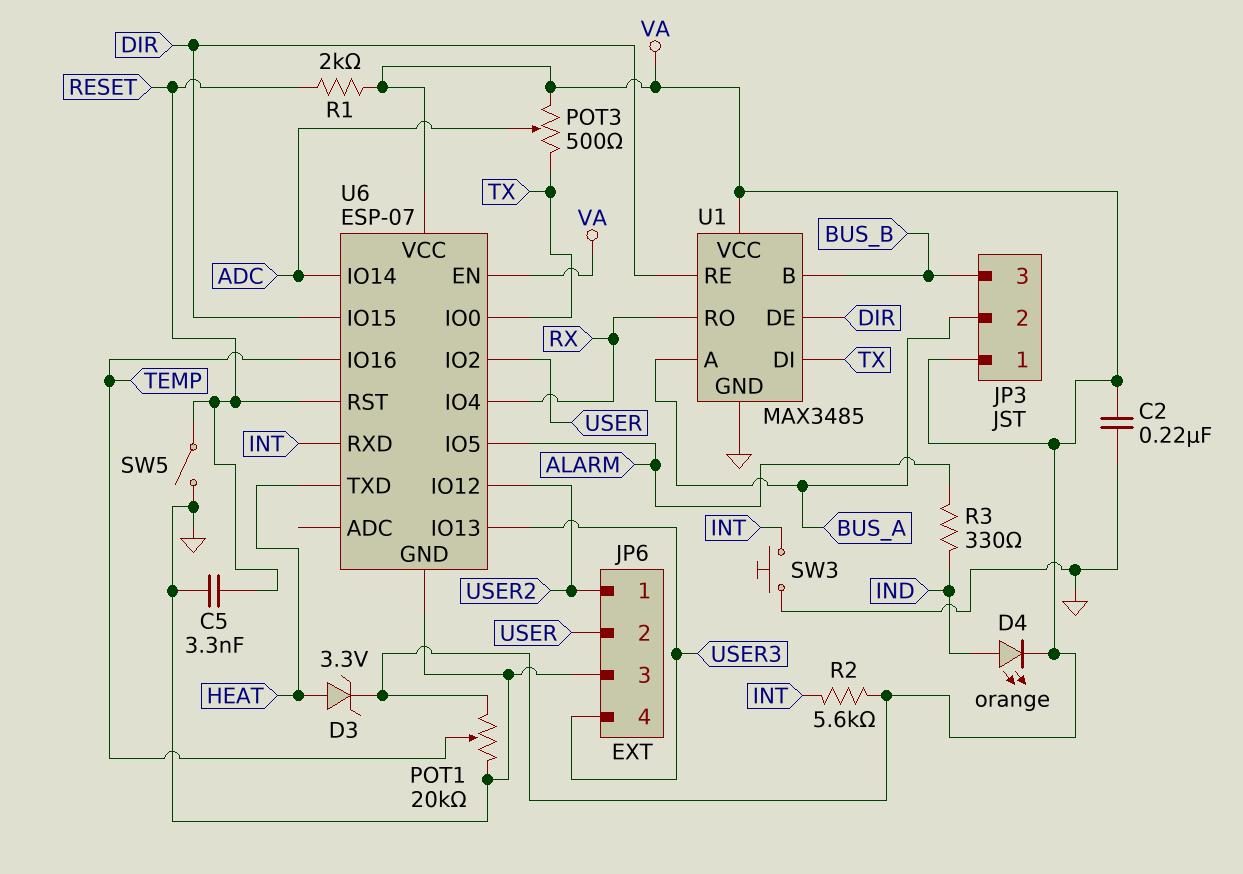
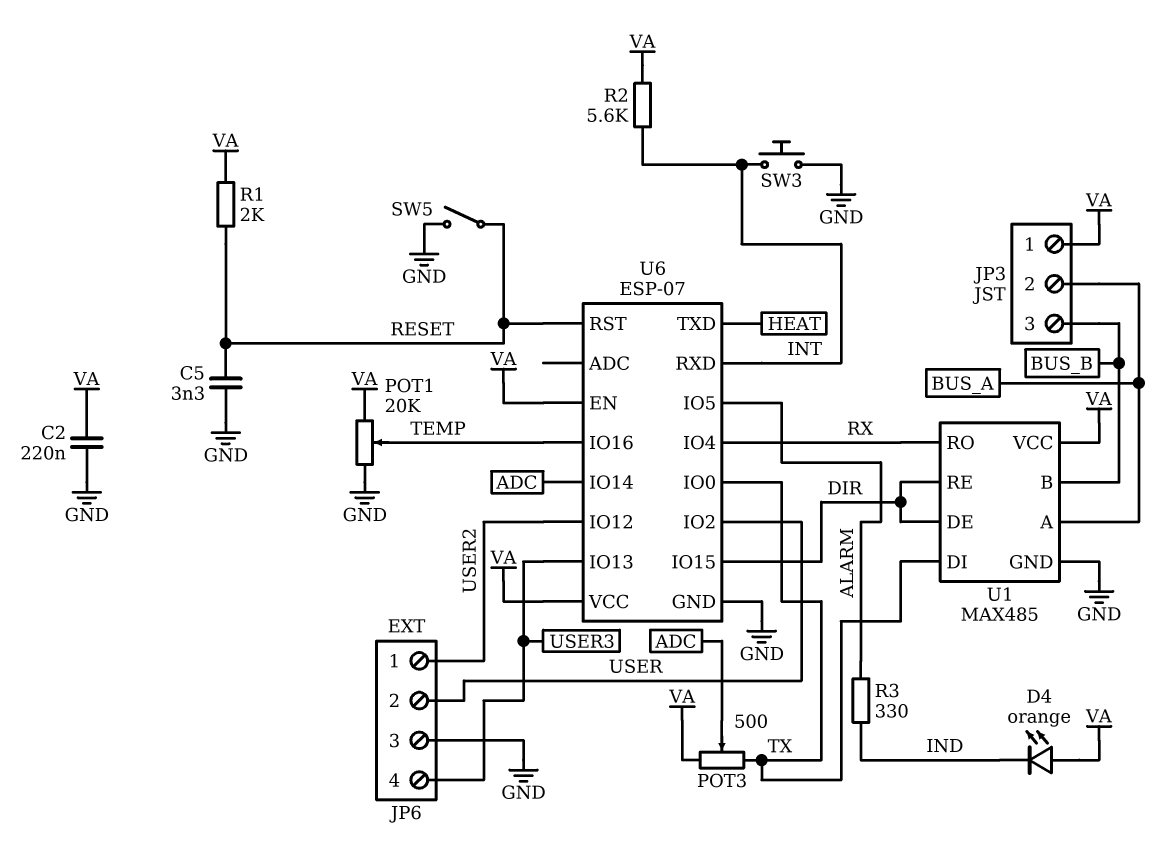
D3: zener 3.3V (A HEAT, K VA) -> none
D4: LED orange (A IND, K VA) -> LED orange (A VA, K IND)
U1: MAX3485 -> MAX485

